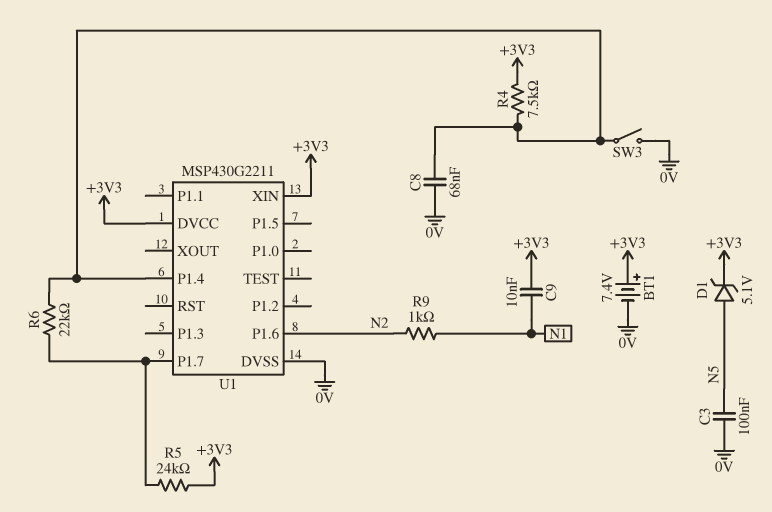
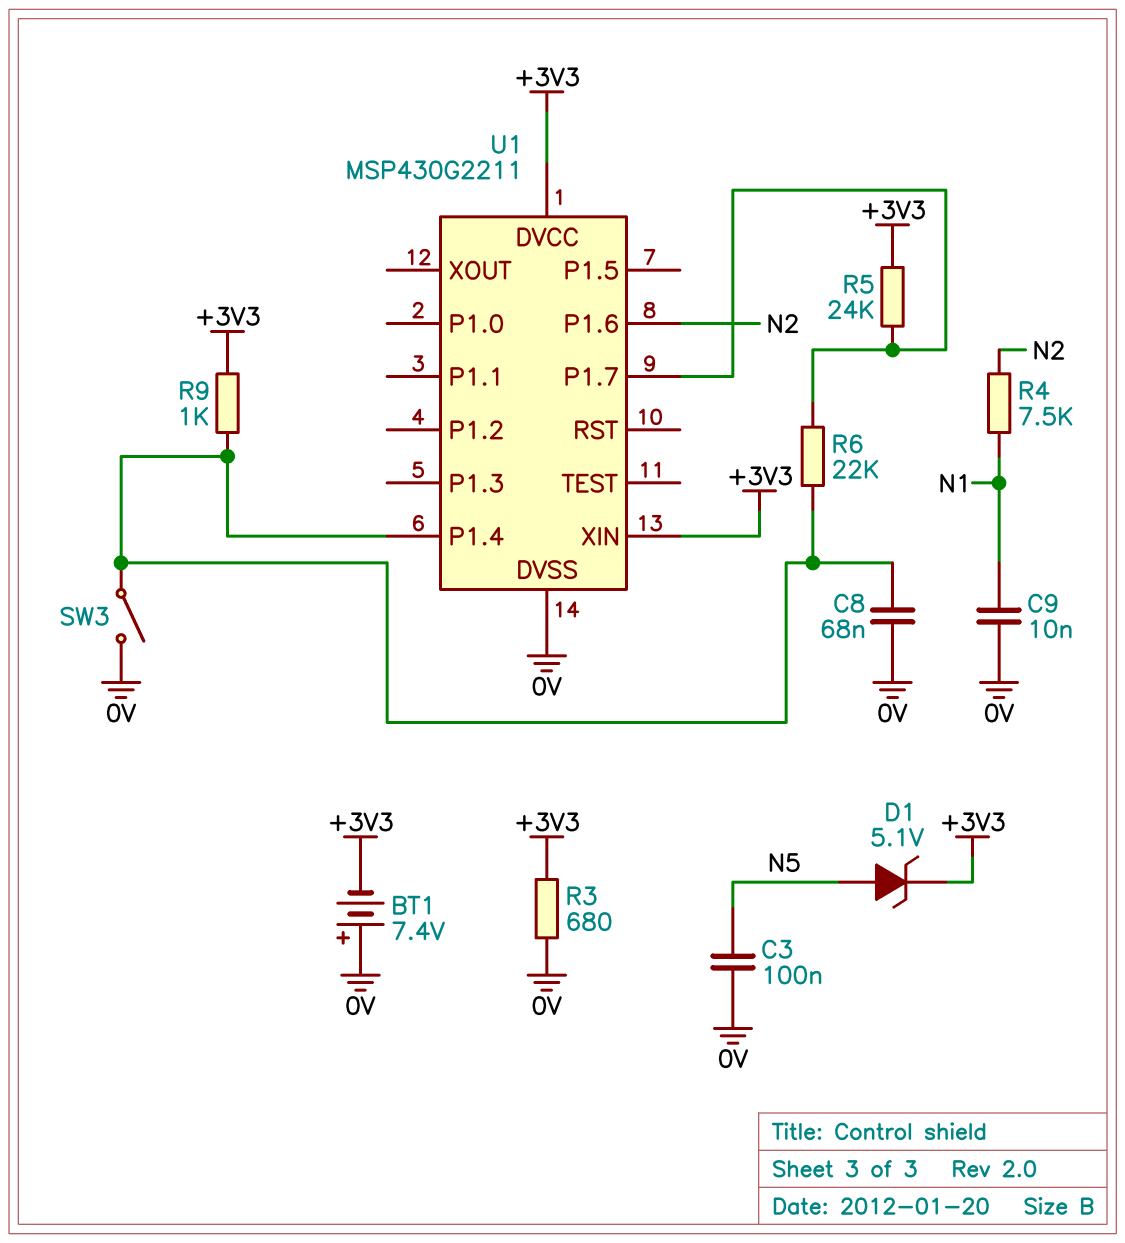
BT1: 7.4V (plus +3V3, minus 0V) -> 7.4V (plus 0V, minus +3V3)
C9: 10nF (+3V3, N1) -> 10nF (0V, N1)
R3: none -> 680 (+3V3, 0V)
R4: 7.5k (+3V3, U1/P1.4) -> 7.5k (N1, N2)
R9: 1k (N1, N2) -> 1k (+3V3, U1/P1.4)

